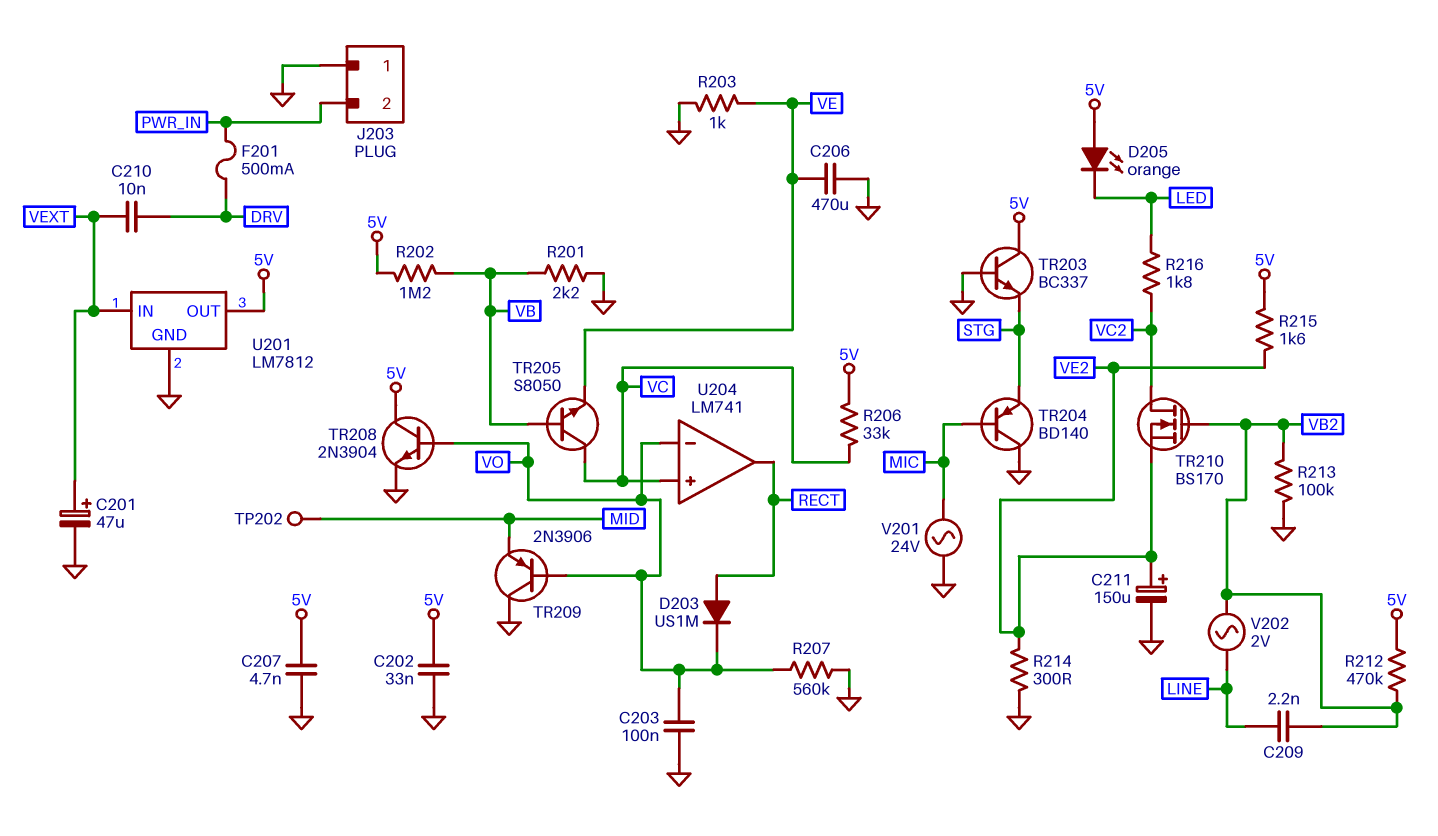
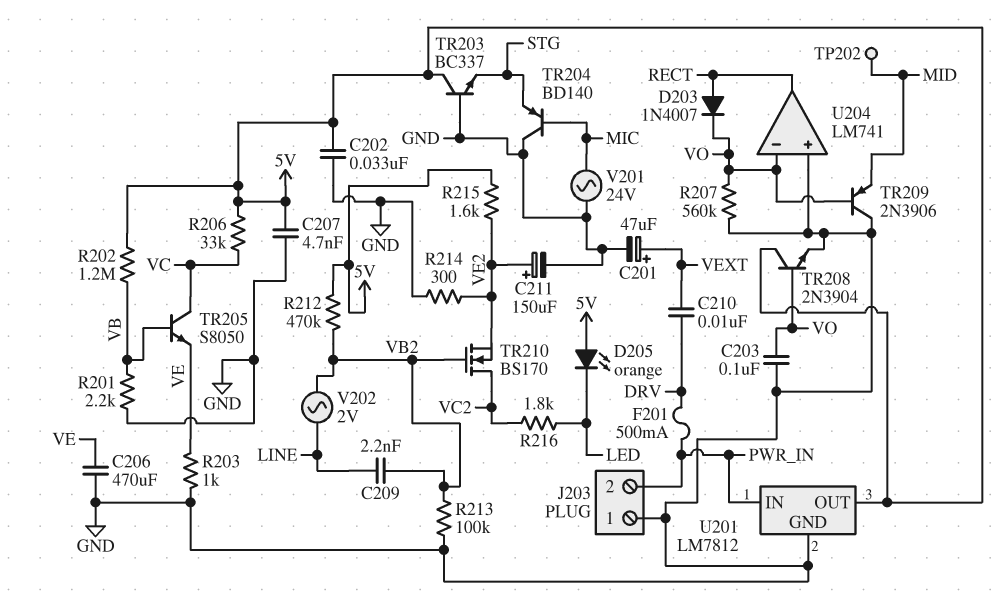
D203: diode US1M (A RECT, K VO) -> diode 1N4007 (A RECT, K VO)
U201 pin IN: VEXT -> PWR_IN
U204 pin in+: VC -> GND

